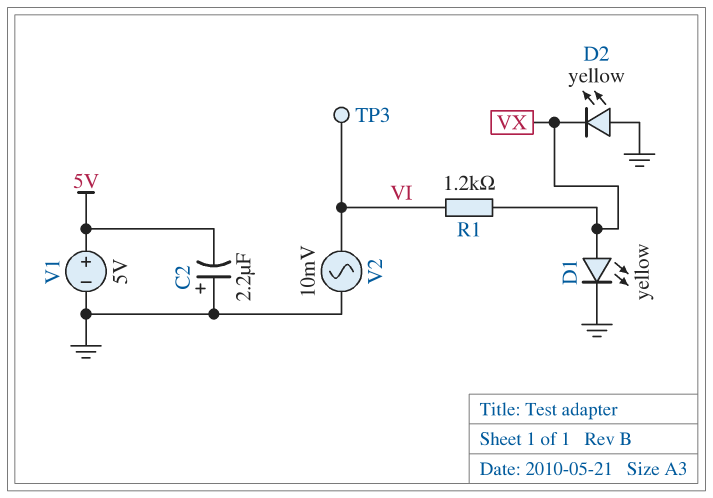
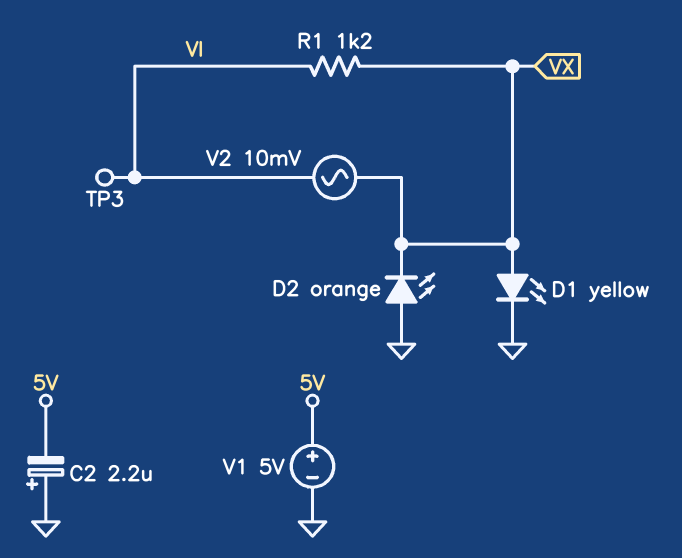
D2: LED yellow (A GND, K VX) -> LED orange (A GND, K VX)
V2: AC 10mV (GND, VI) -> AC 10mV (VI, VX)

